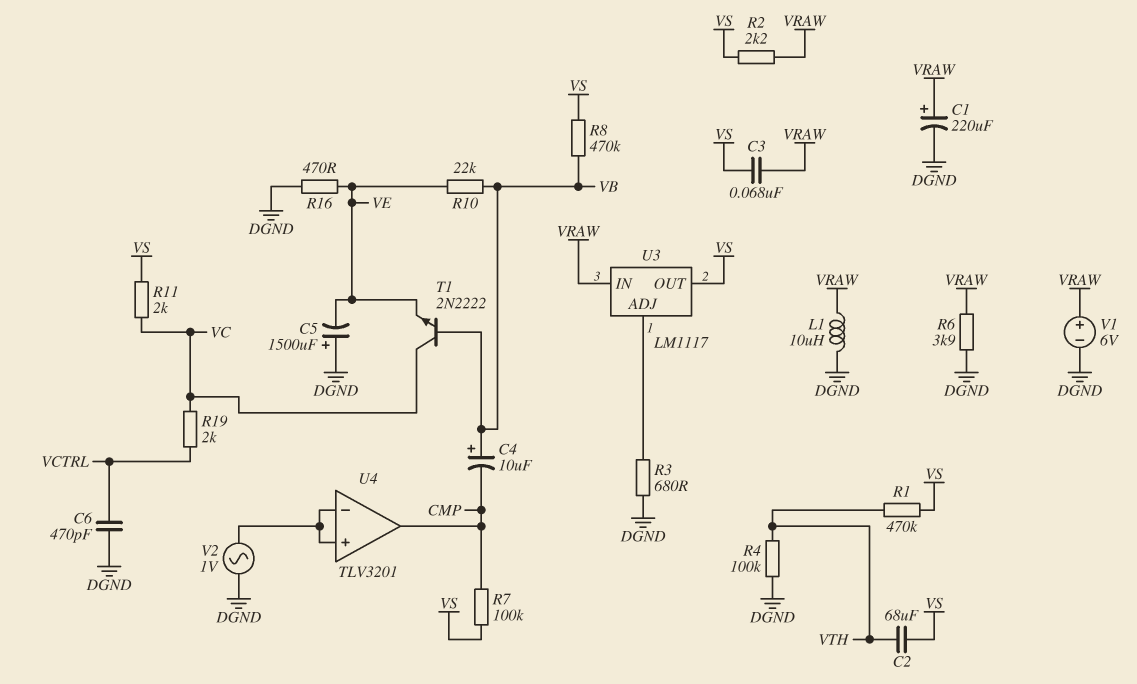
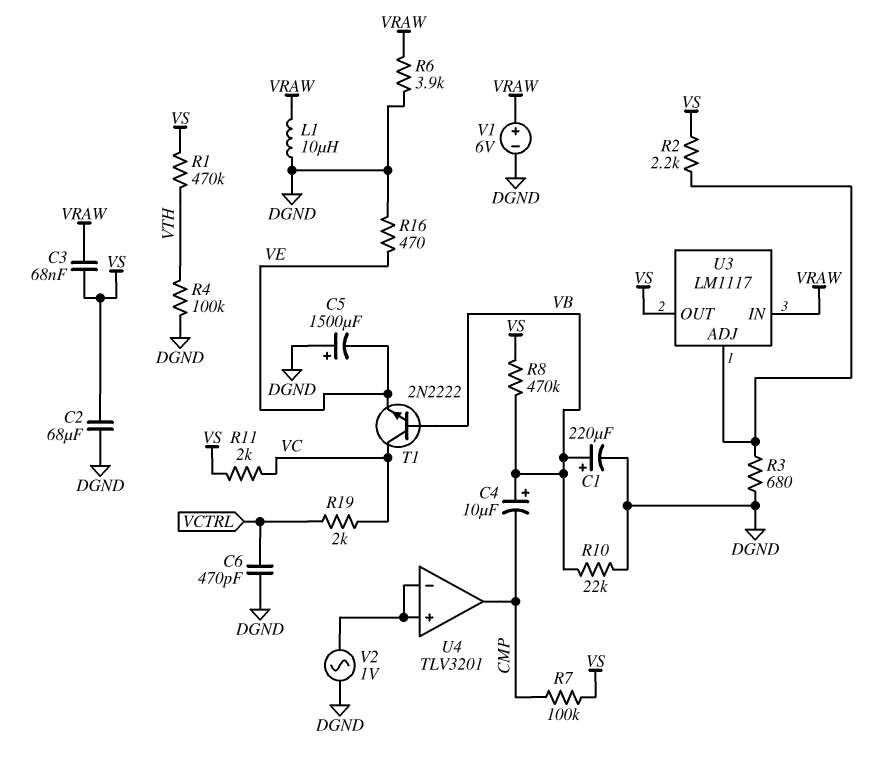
C1: 220uF (plus VRAW, minus DGND) -> 220uF (plus VB, minus DGND)
C2: 68uF (VS, VTH) -> 68uF (DGND, VS)
R2: 2.2k (VRAW, VS) -> 2.2k (U3/ADJ, VS)
R10: 22k (VB, VE) -> 22k (DGND, VB)

